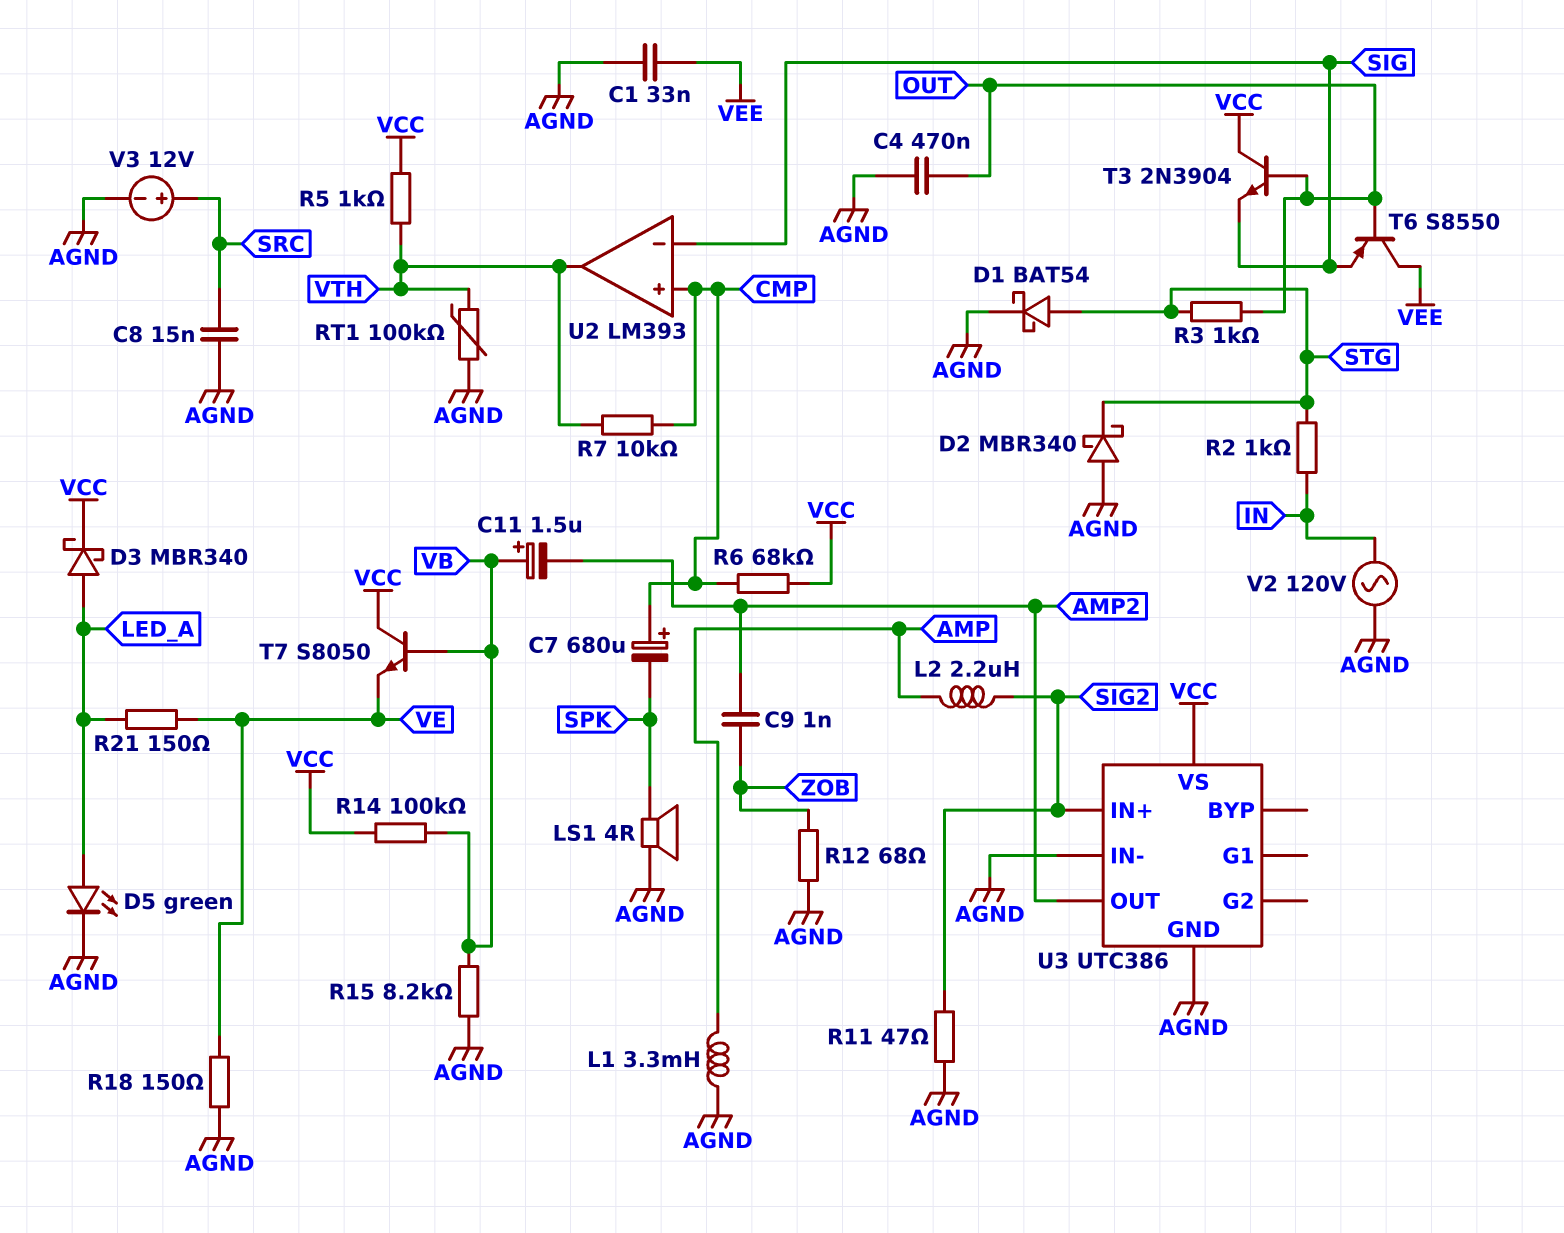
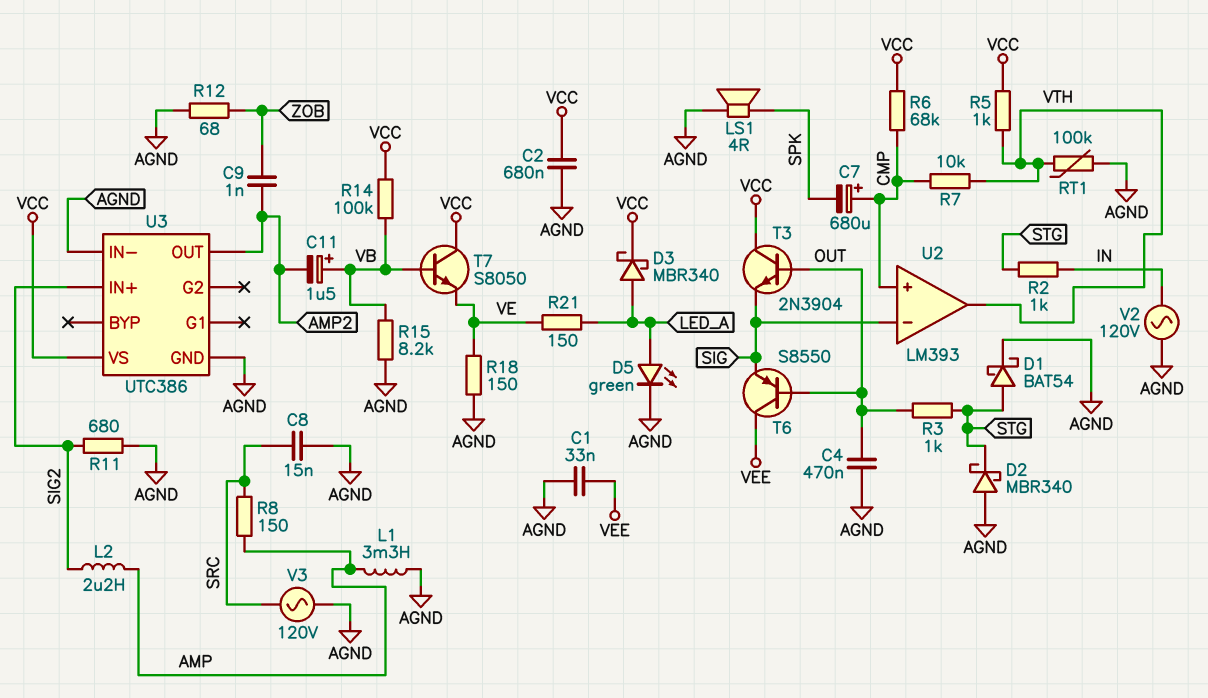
C2: none -> 680nF (AGND, VCC)
R8: none -> 150 (AMP, SRC)
R11: 47 (AGND, SIG2) -> 680 (AGND, SIG2)
V3: 12V (plus SRC, minus AGND) -> AC 120V (AGND, SRC)

